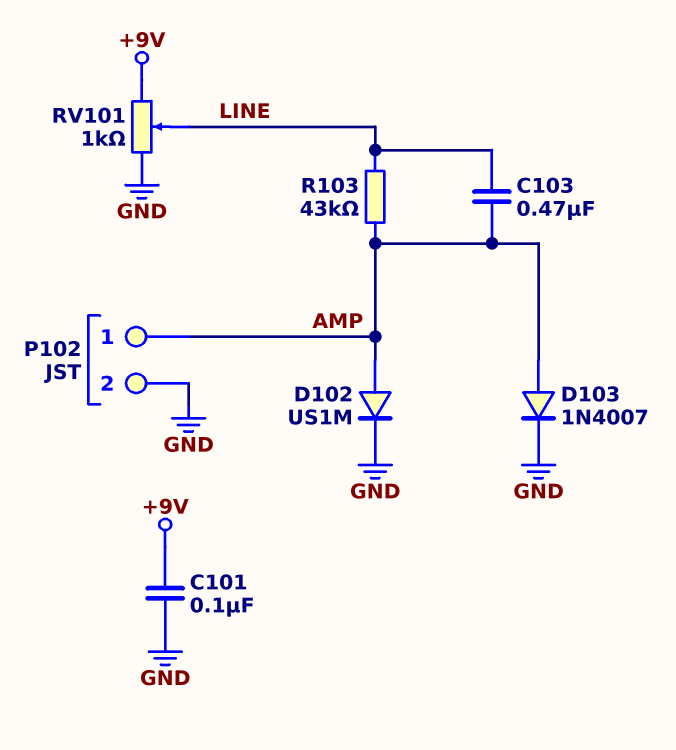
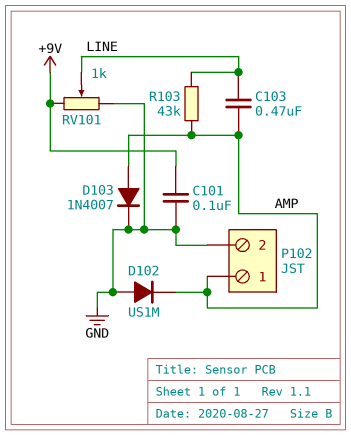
D102: diode US1M (A AMP, K GND) -> diode US1M (A GND, K AMP)

